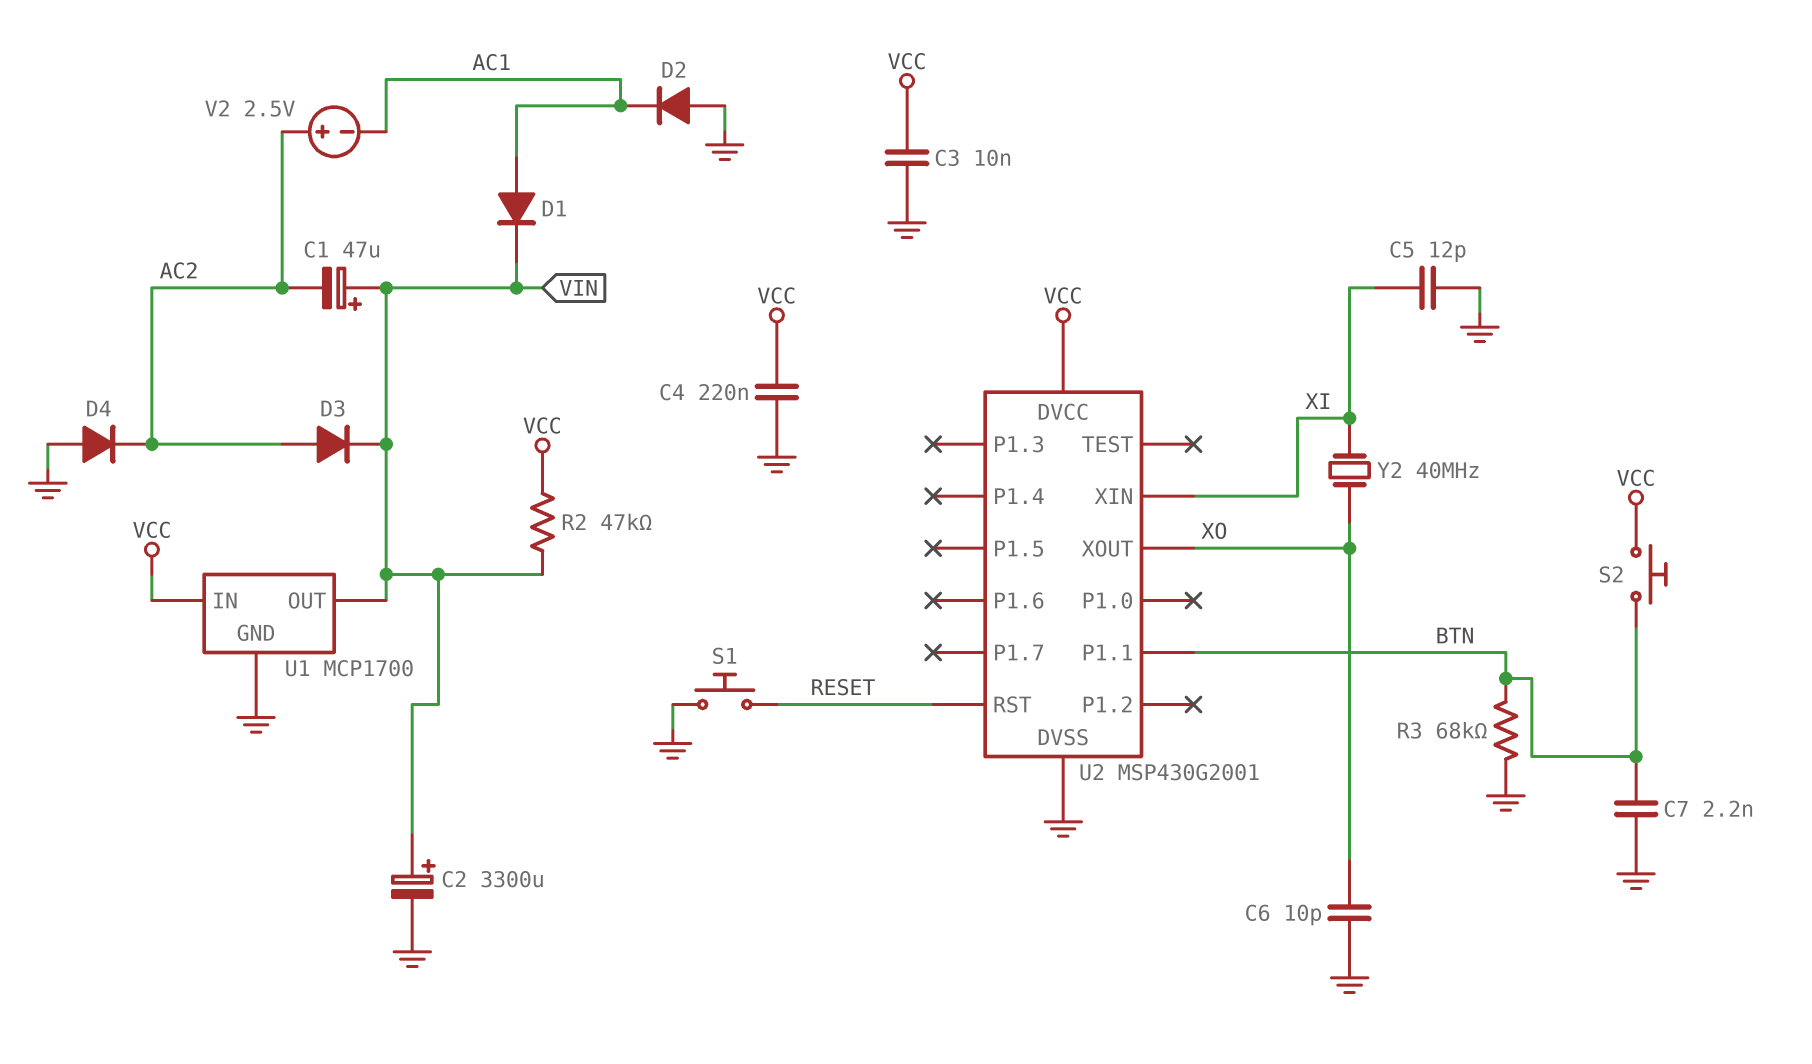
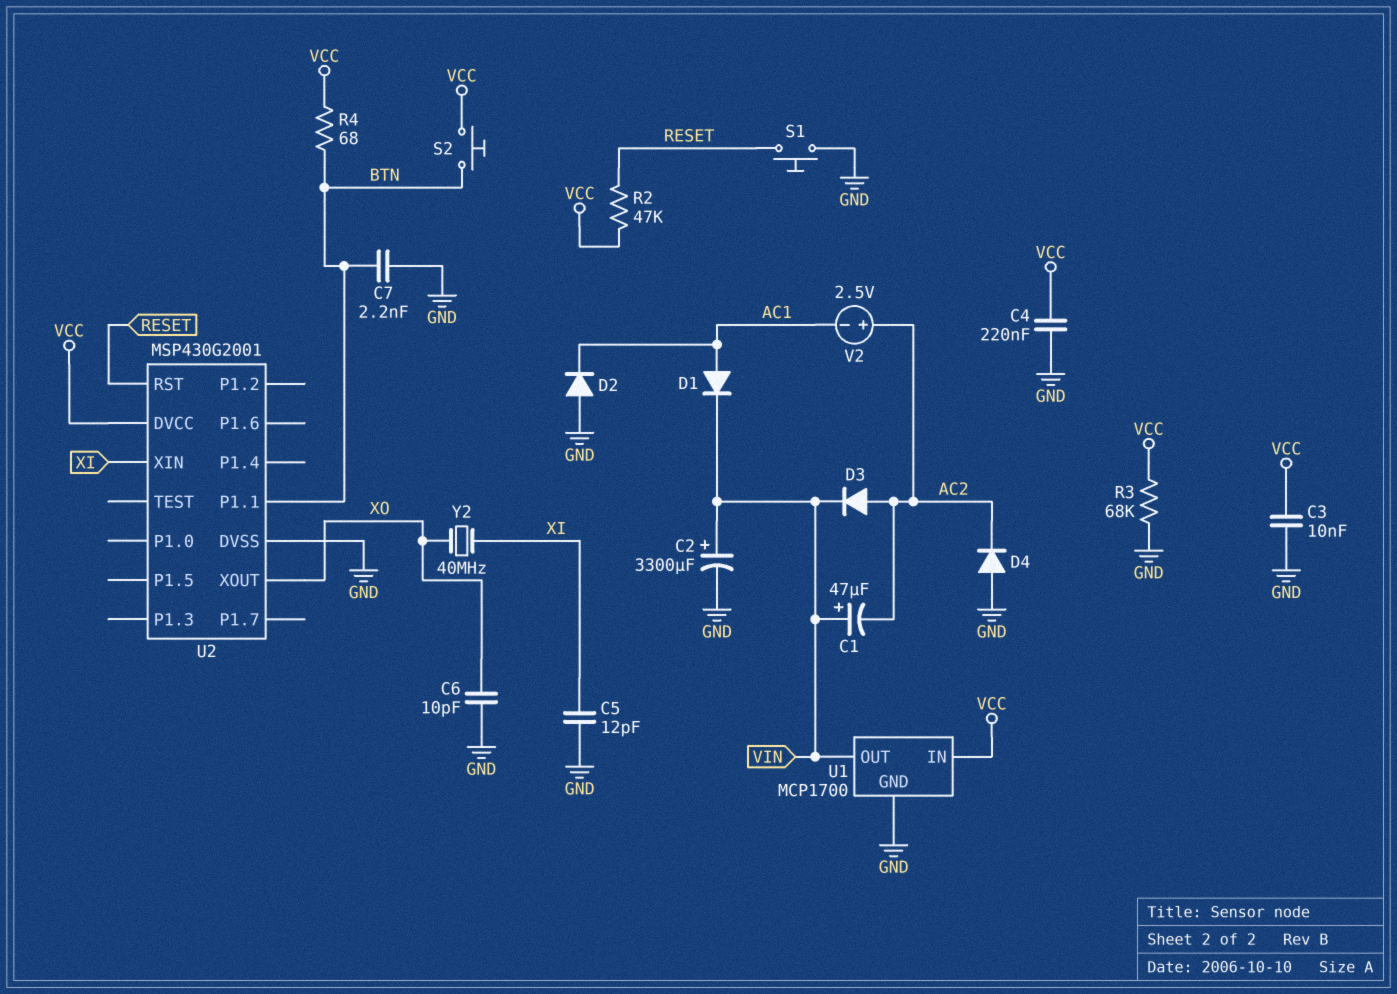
R2: 47k (VCC, VIN) -> 47k (RESET, VCC)
R3: 68k (BTN, GND) -> 68k (GND, VCC)
R4: none -> 68 (BTN, VCC)

